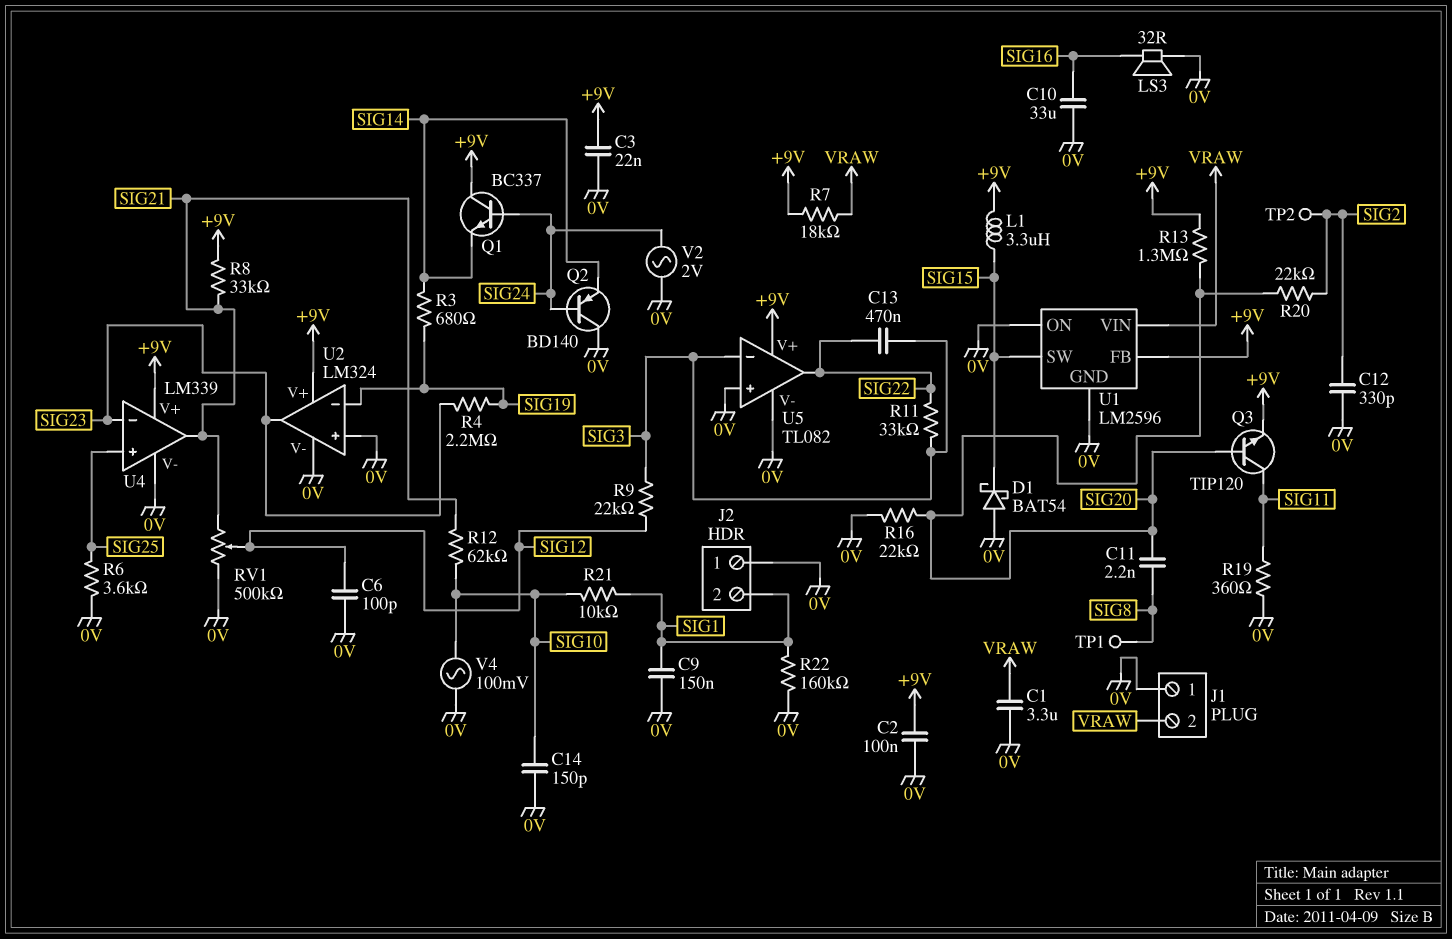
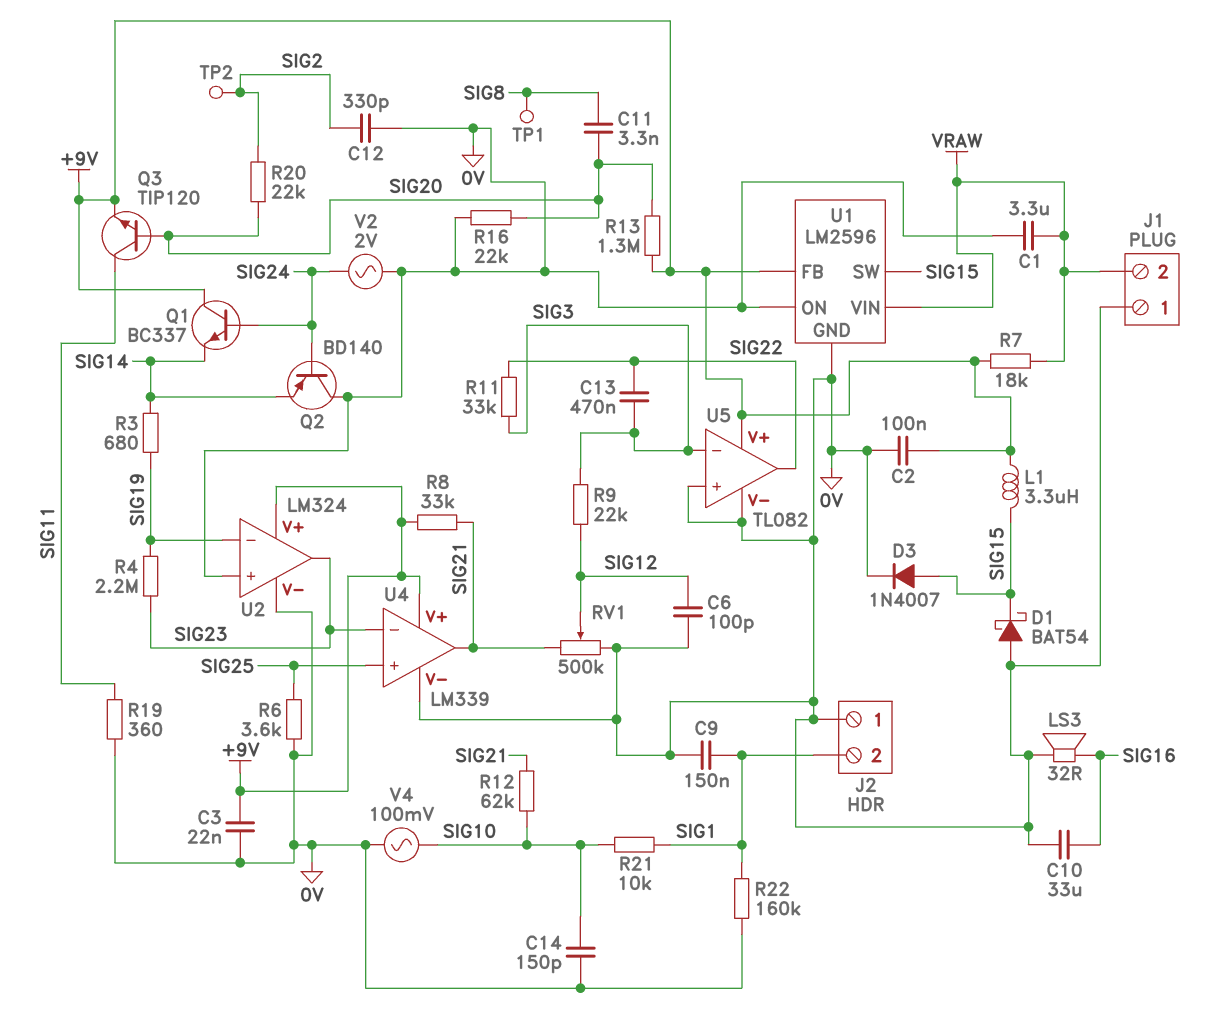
C11: 2.2nF (SIG8, SIG20) -> 3.3nF (SIG8, SIG20)
D3: none -> diode 1N4007 (A SIG15, K 0V)

